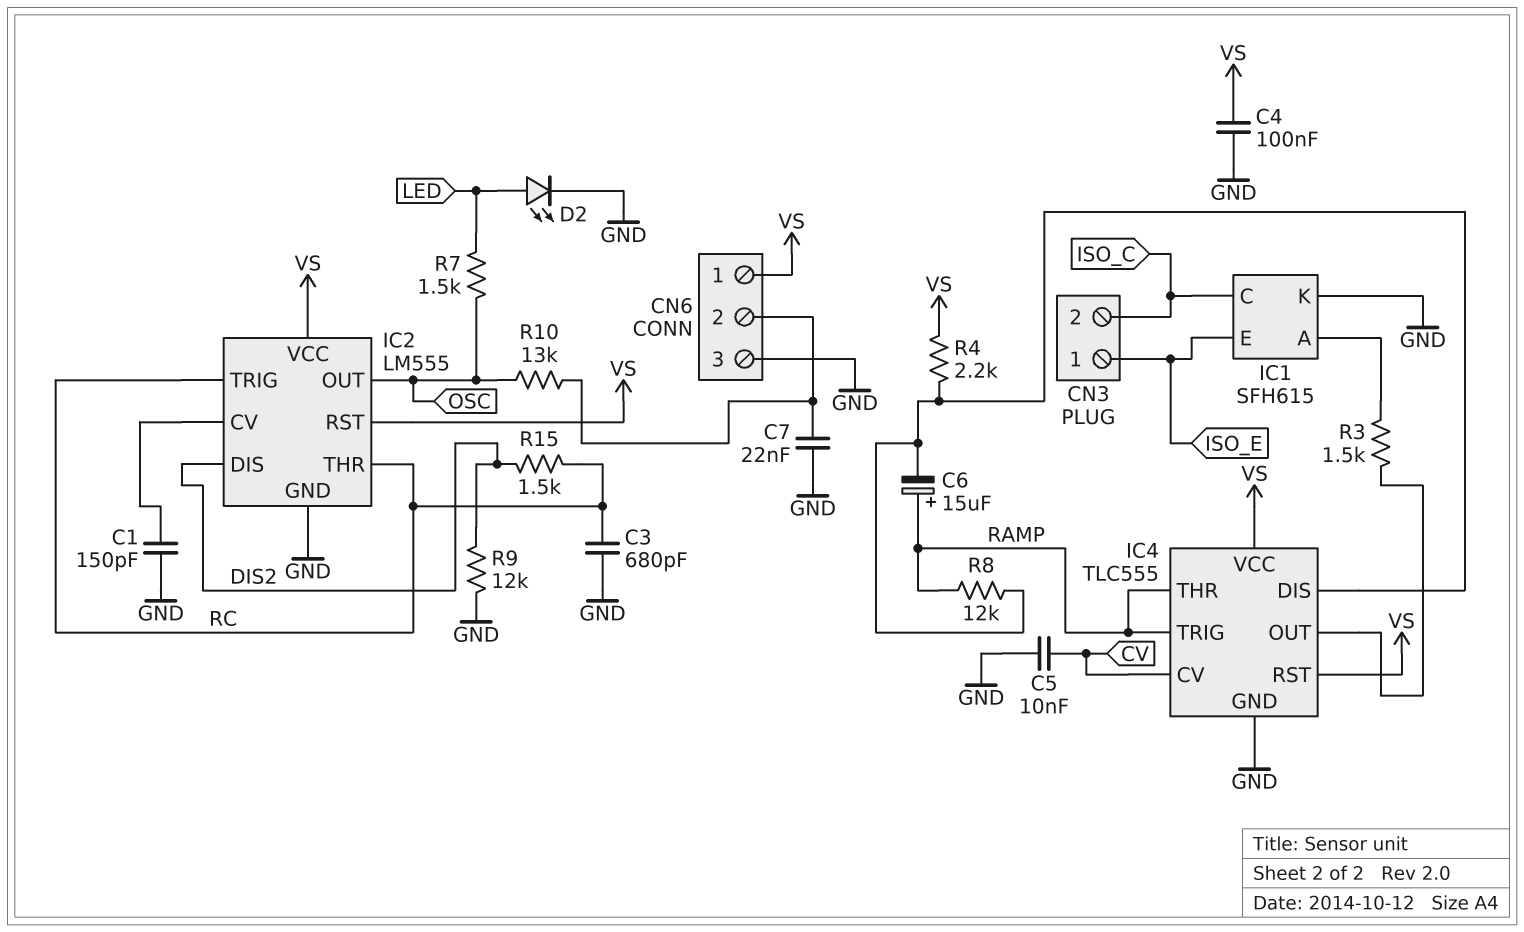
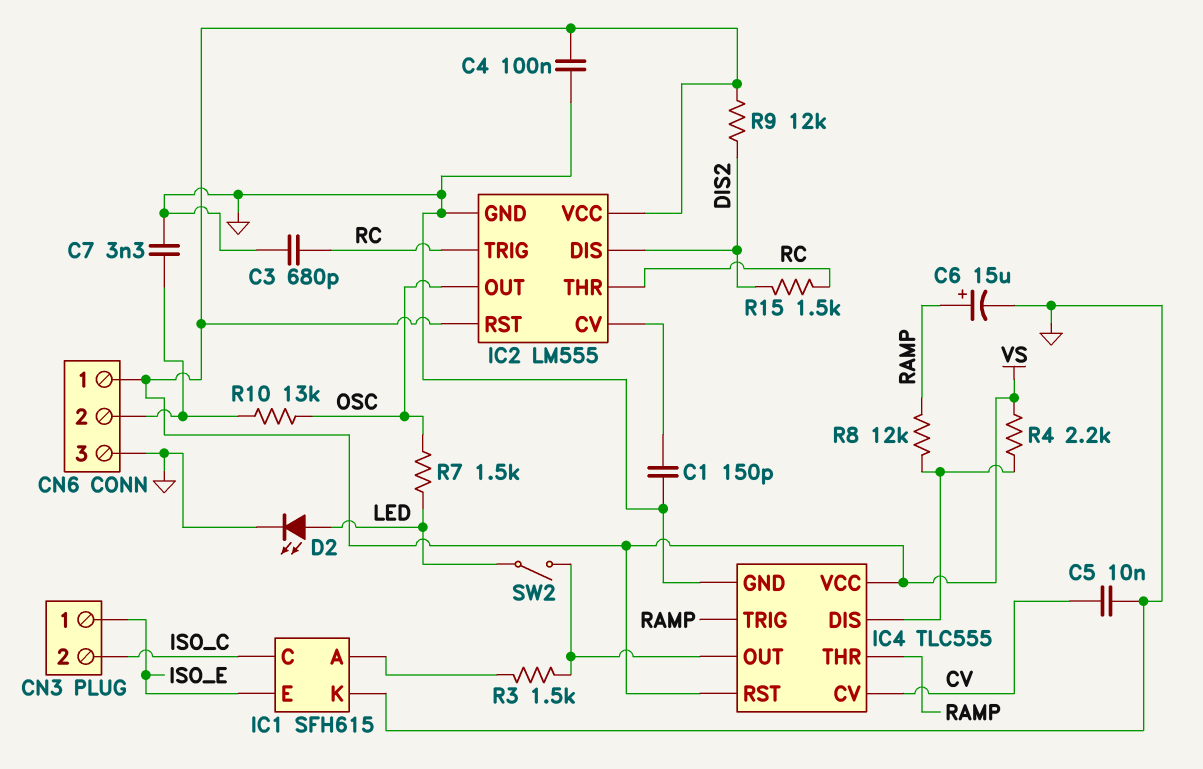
C6: 15uF (plus RAMP, minus IC4/DIS) -> 15uF (plus RAMP, minus GND)
C7: 22nF (CN6/2, GND) -> 3.3nF (CN6/2, GND)
R9: 12k (DIS2, GND) -> 12k (DIS2, VS)
SW2: none -> switch (IC4/OUT, LED)

